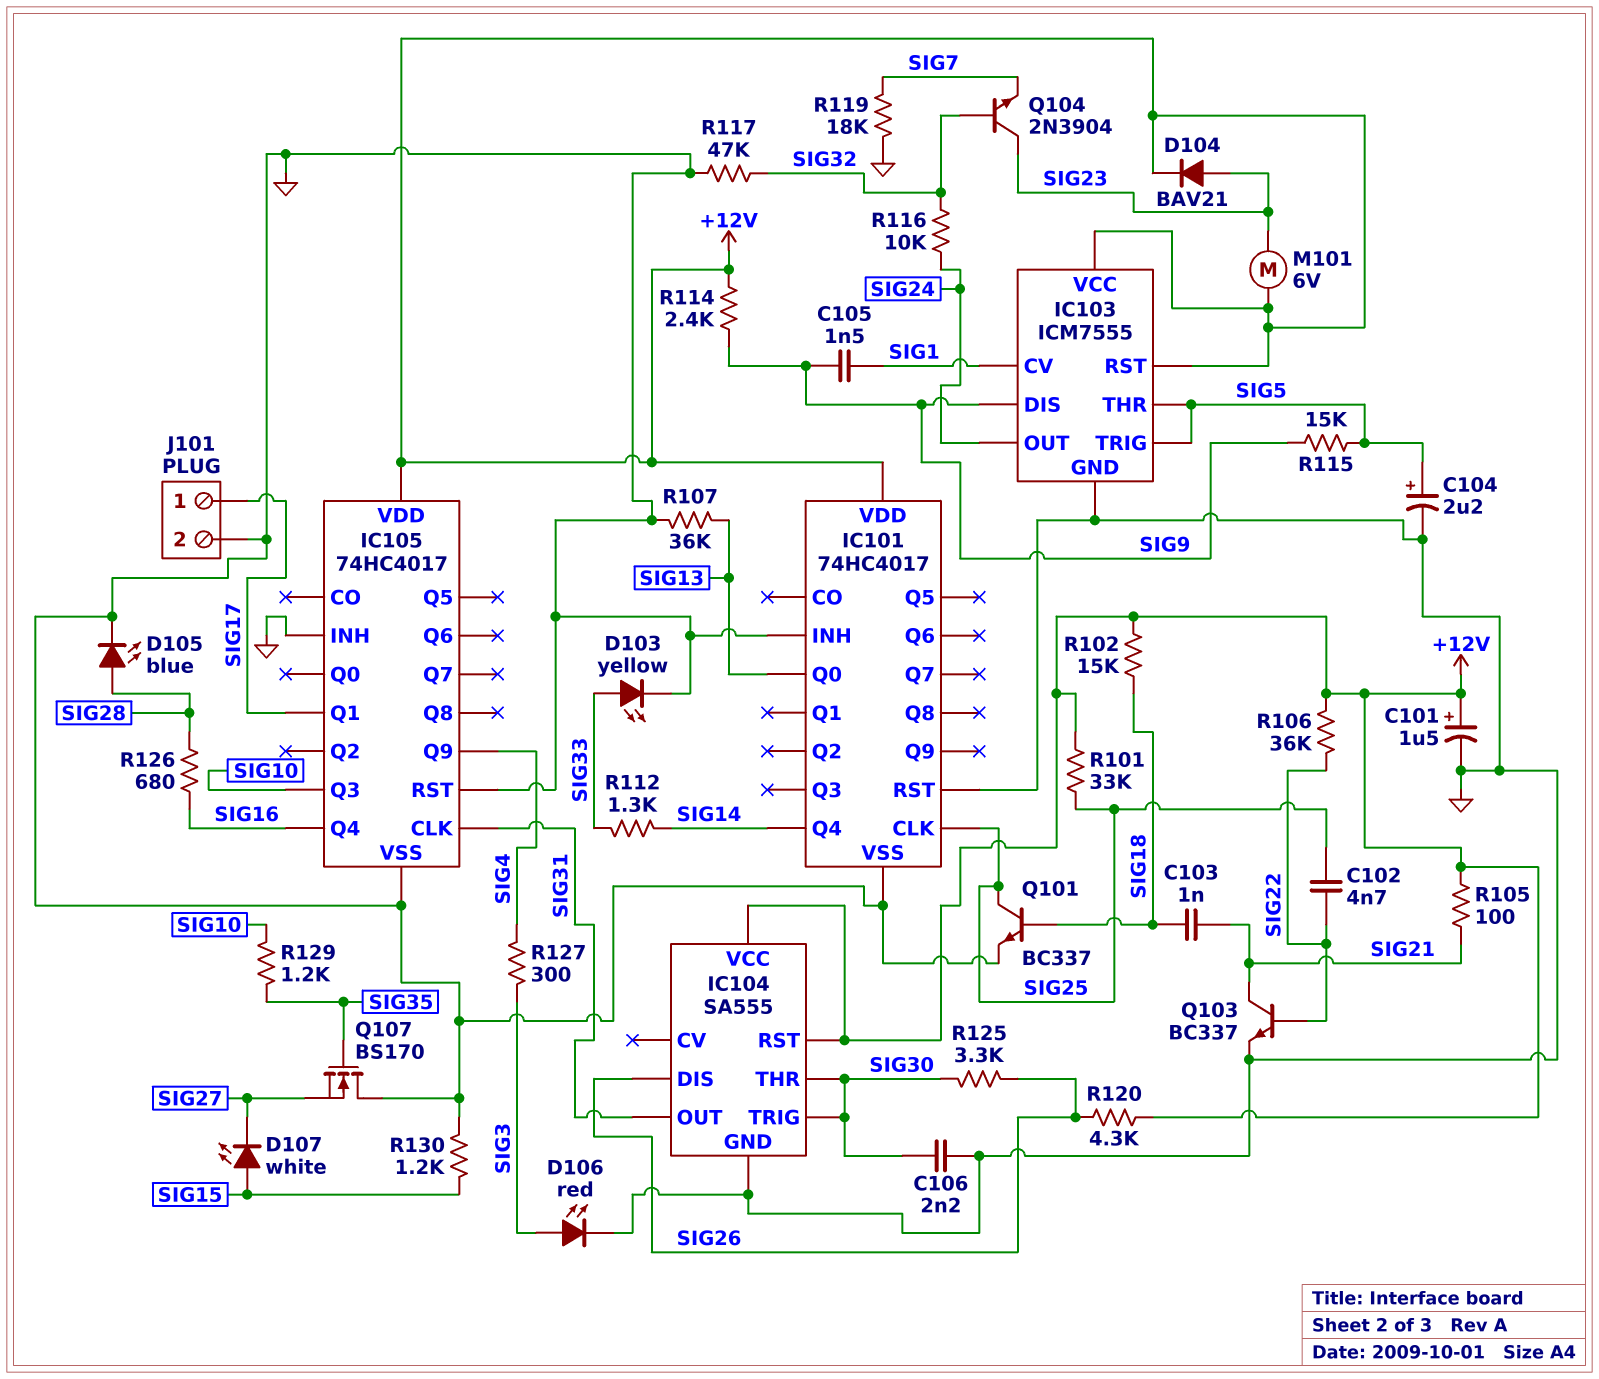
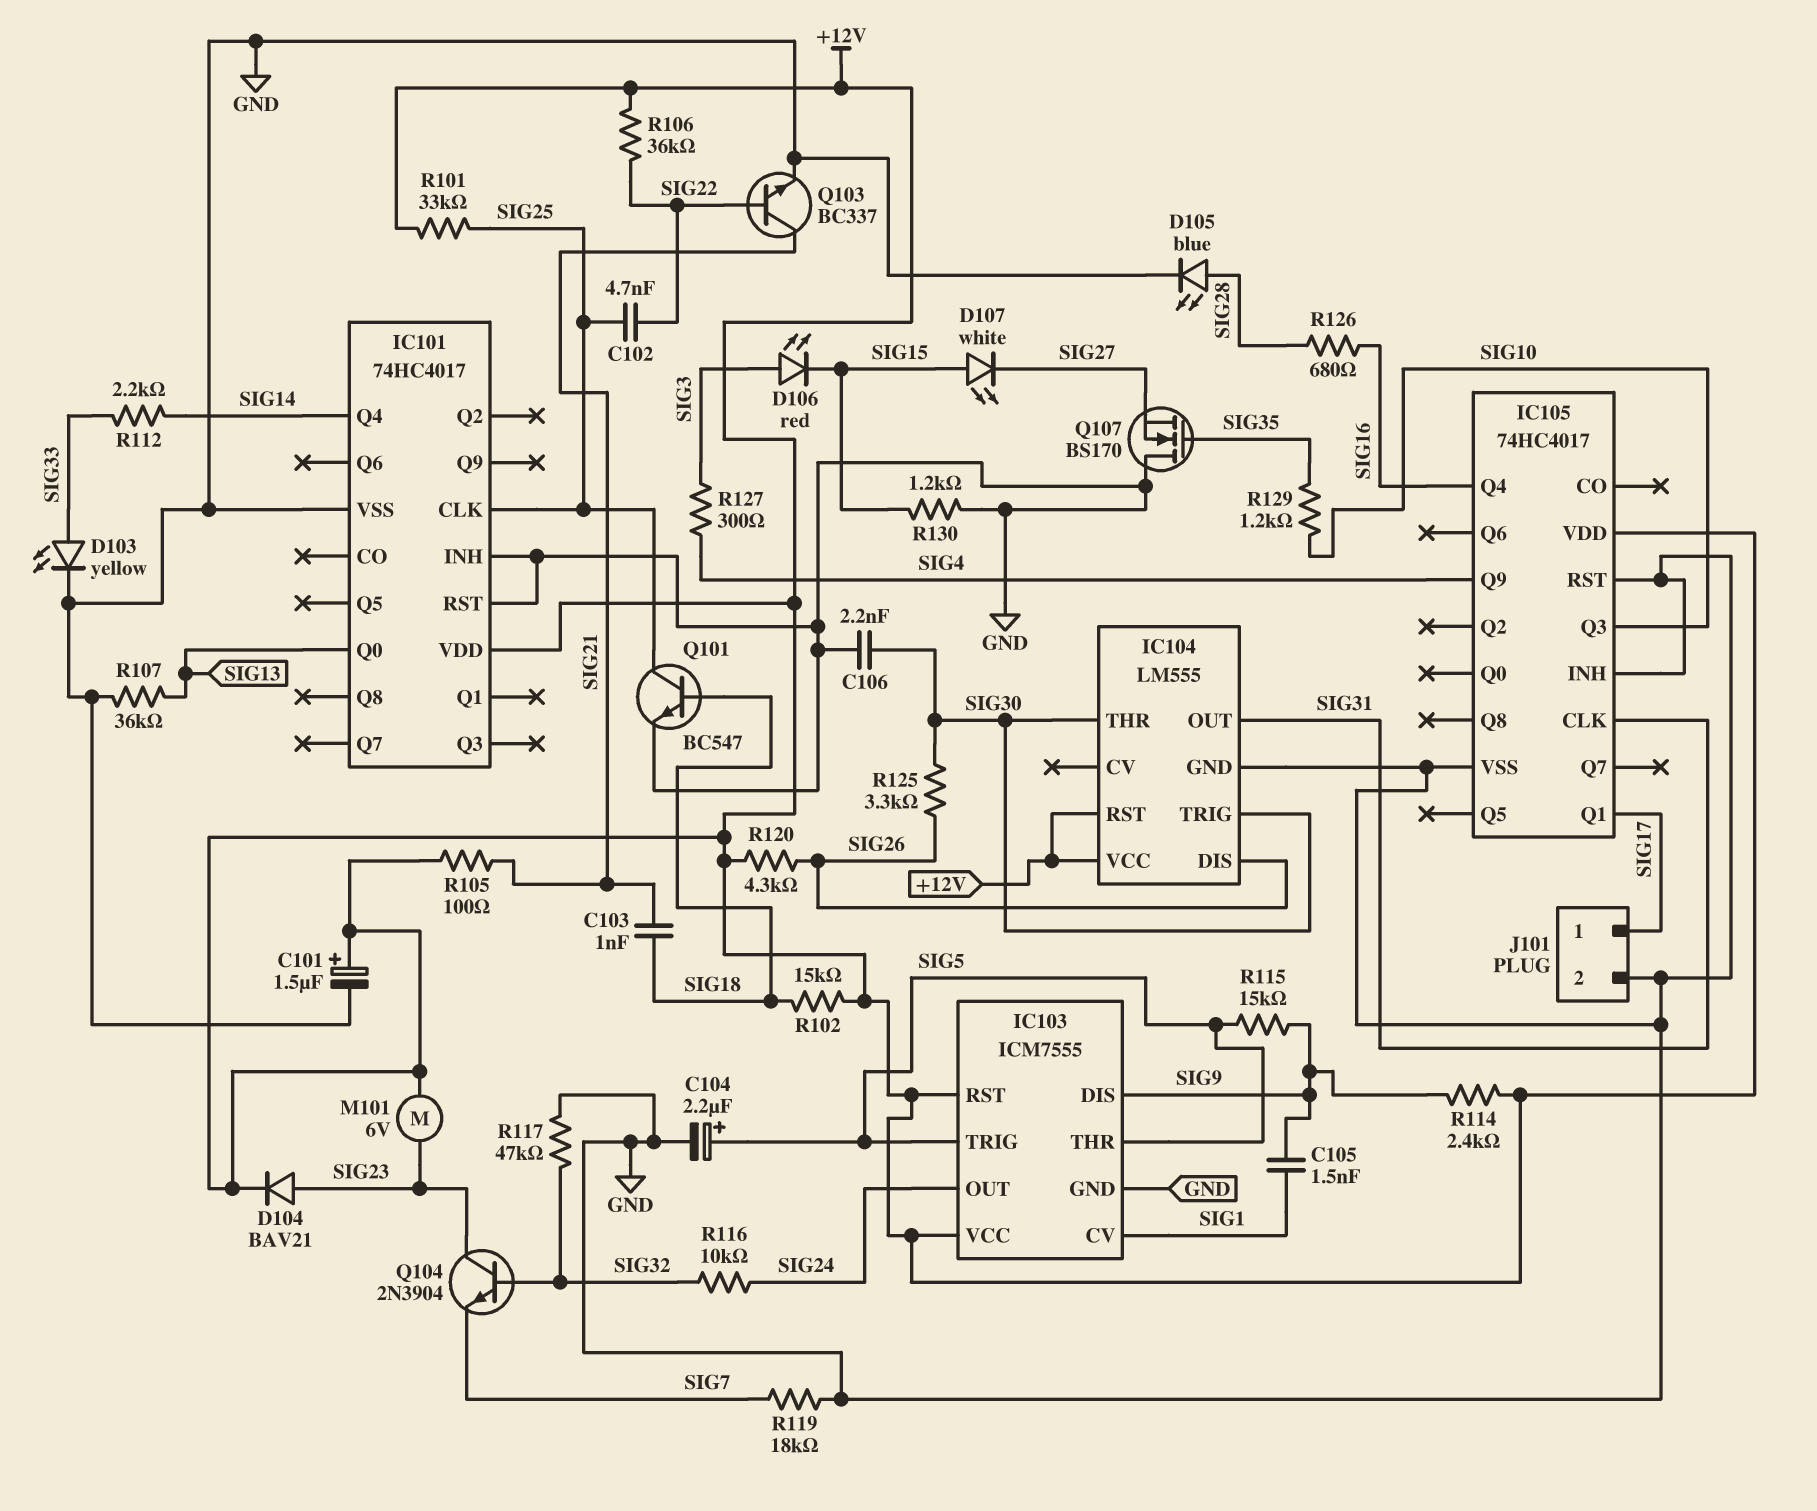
D106: LED red (A SIG3, K GND) -> LED red (A SIG3, K SIG15)
IC104: SA555 -> LM555
Q101: NPN BC337 (B SIG18, C SIG25, E GND) -> NPN BC547 (B SIG18, C SIG25, E GND)
R112: 1.3k (SIG14, SIG33) -> 2.2k (SIG14, SIG33)

